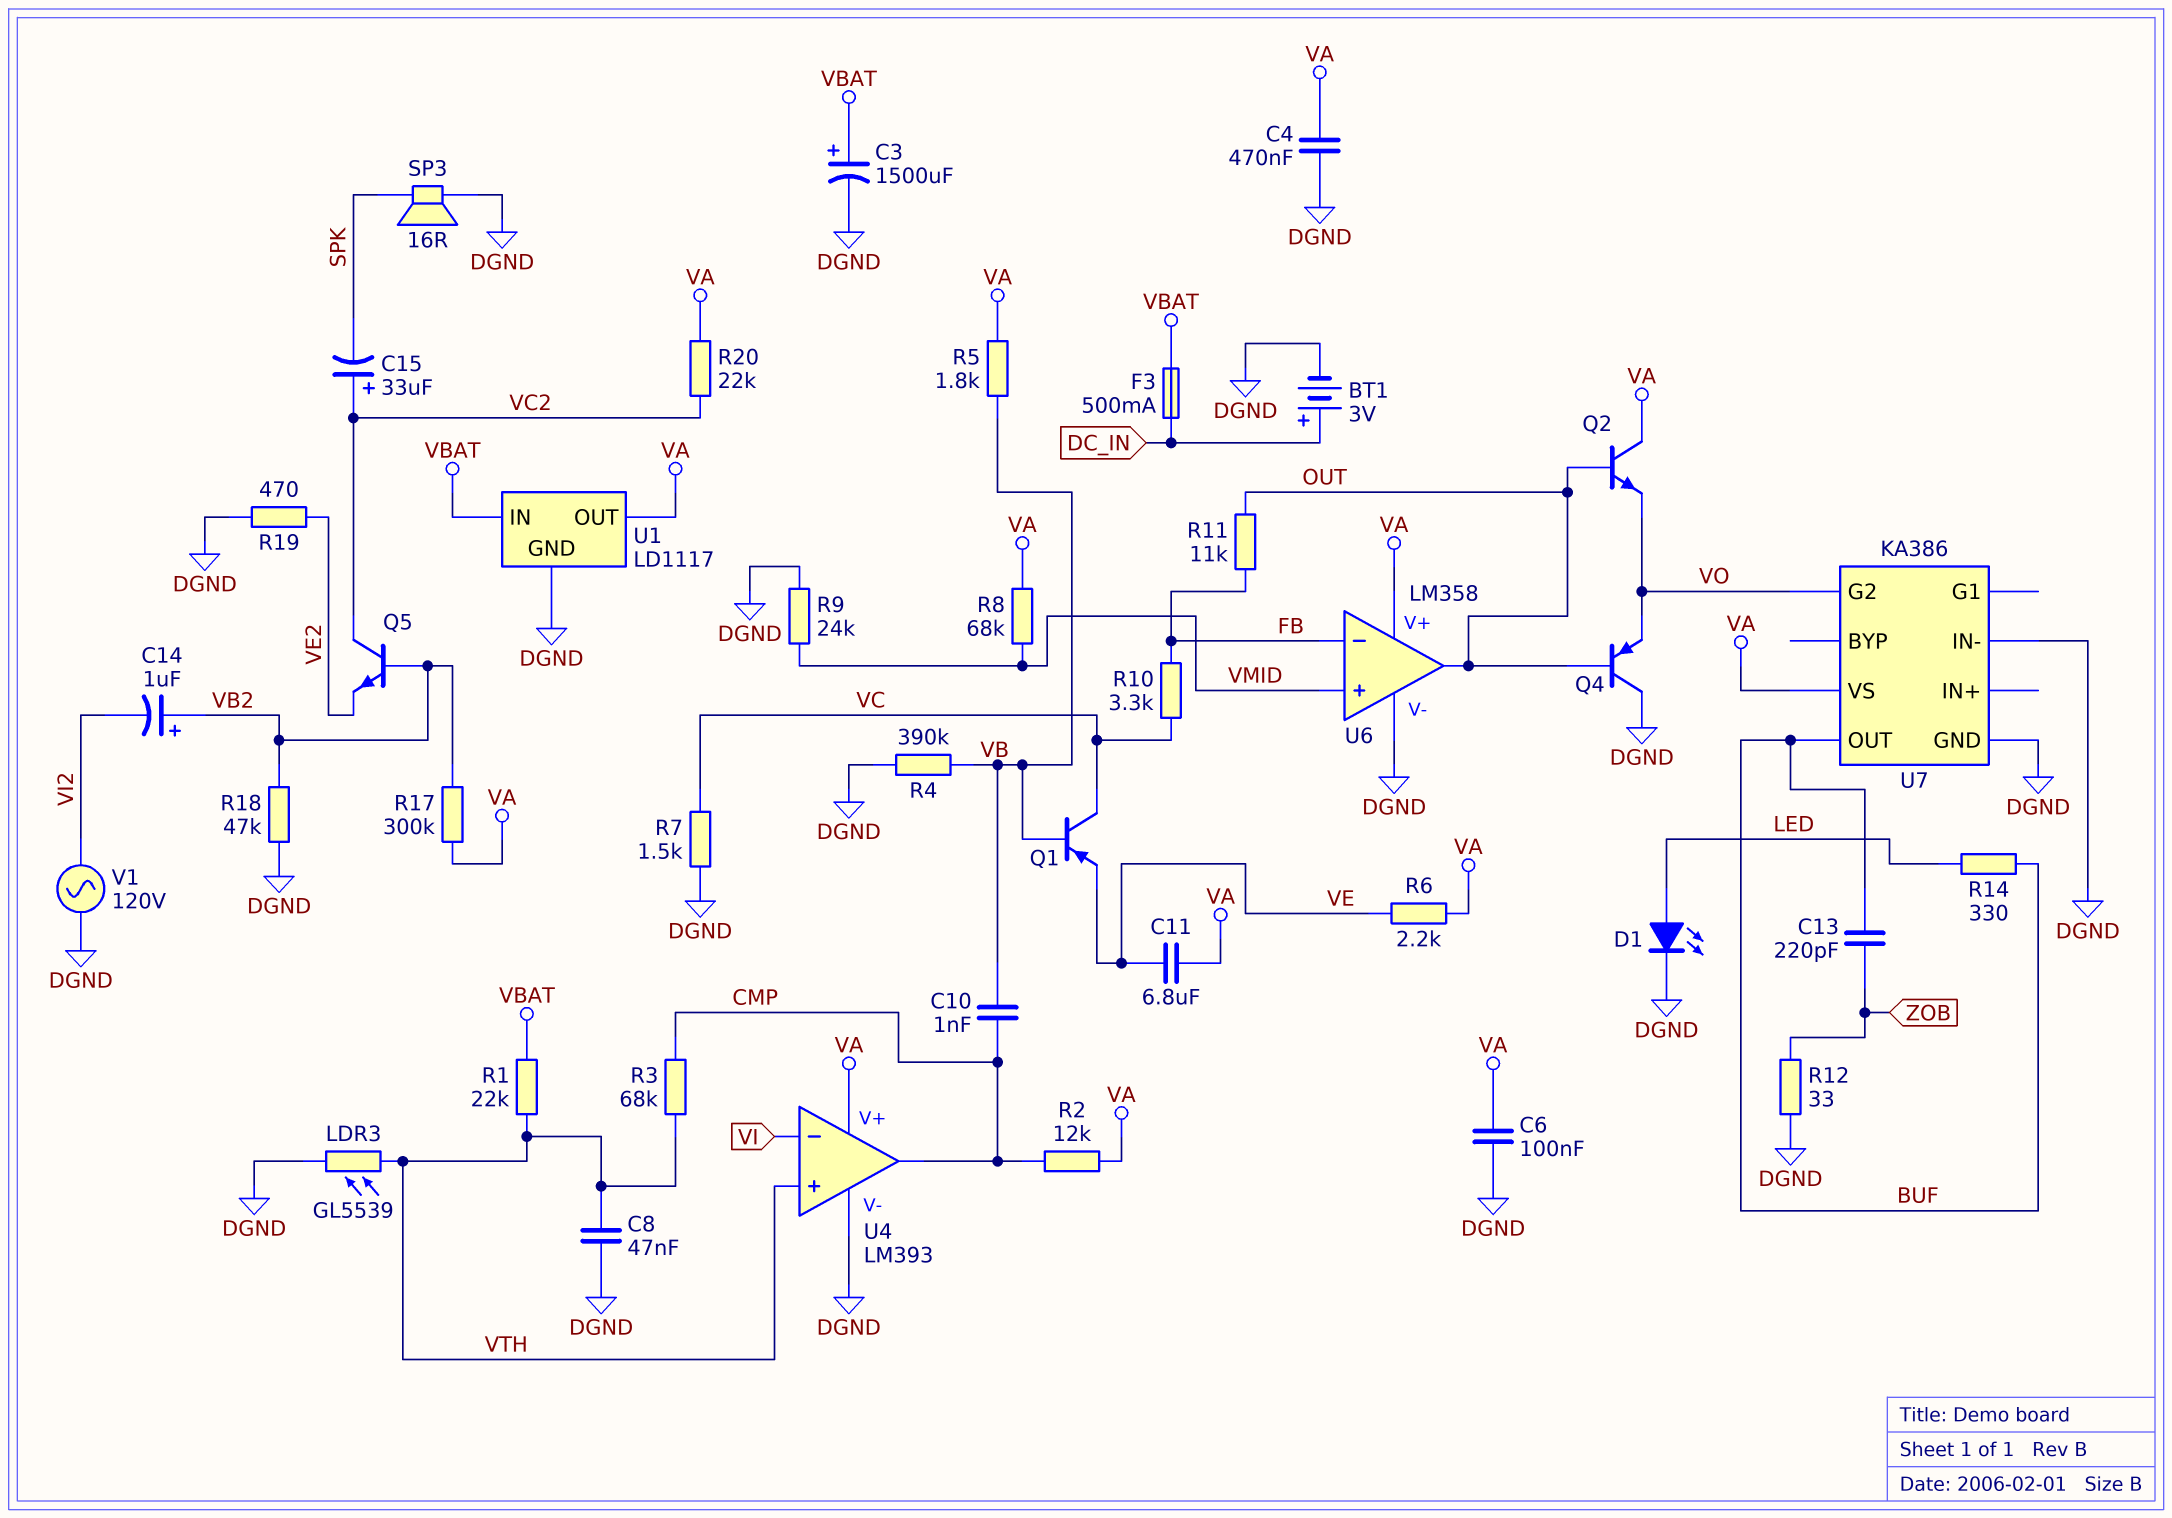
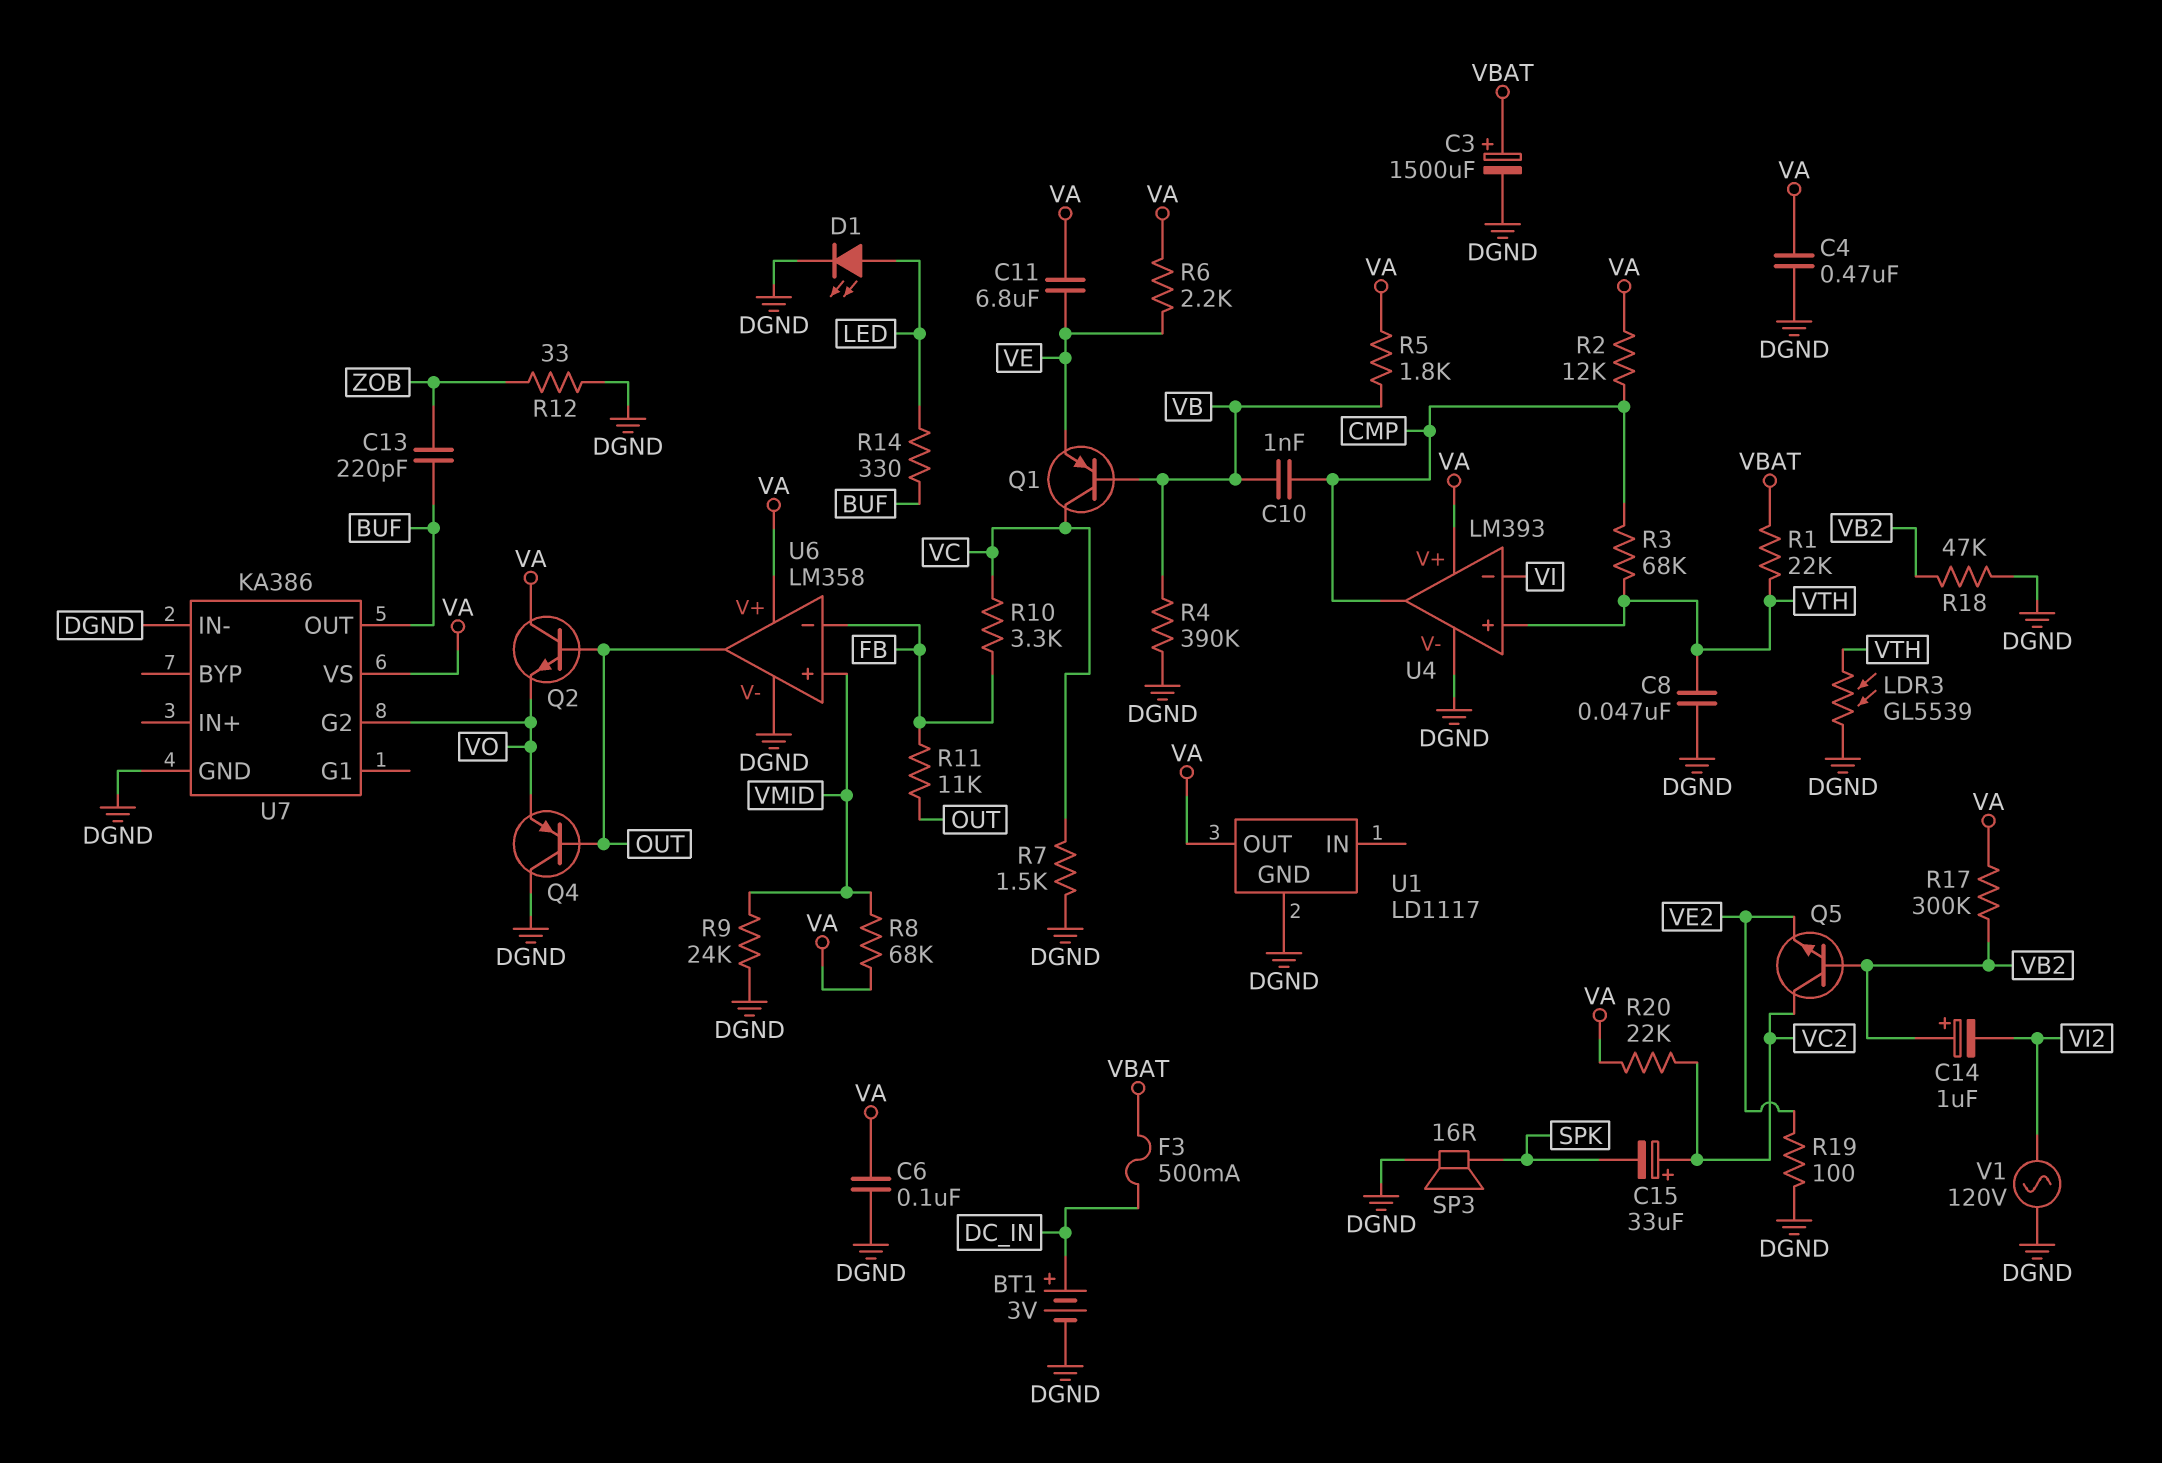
R19: 470 (DGND, VE2) -> 100 (DGND, VE2)
U1 pin IN: VBAT -> none

